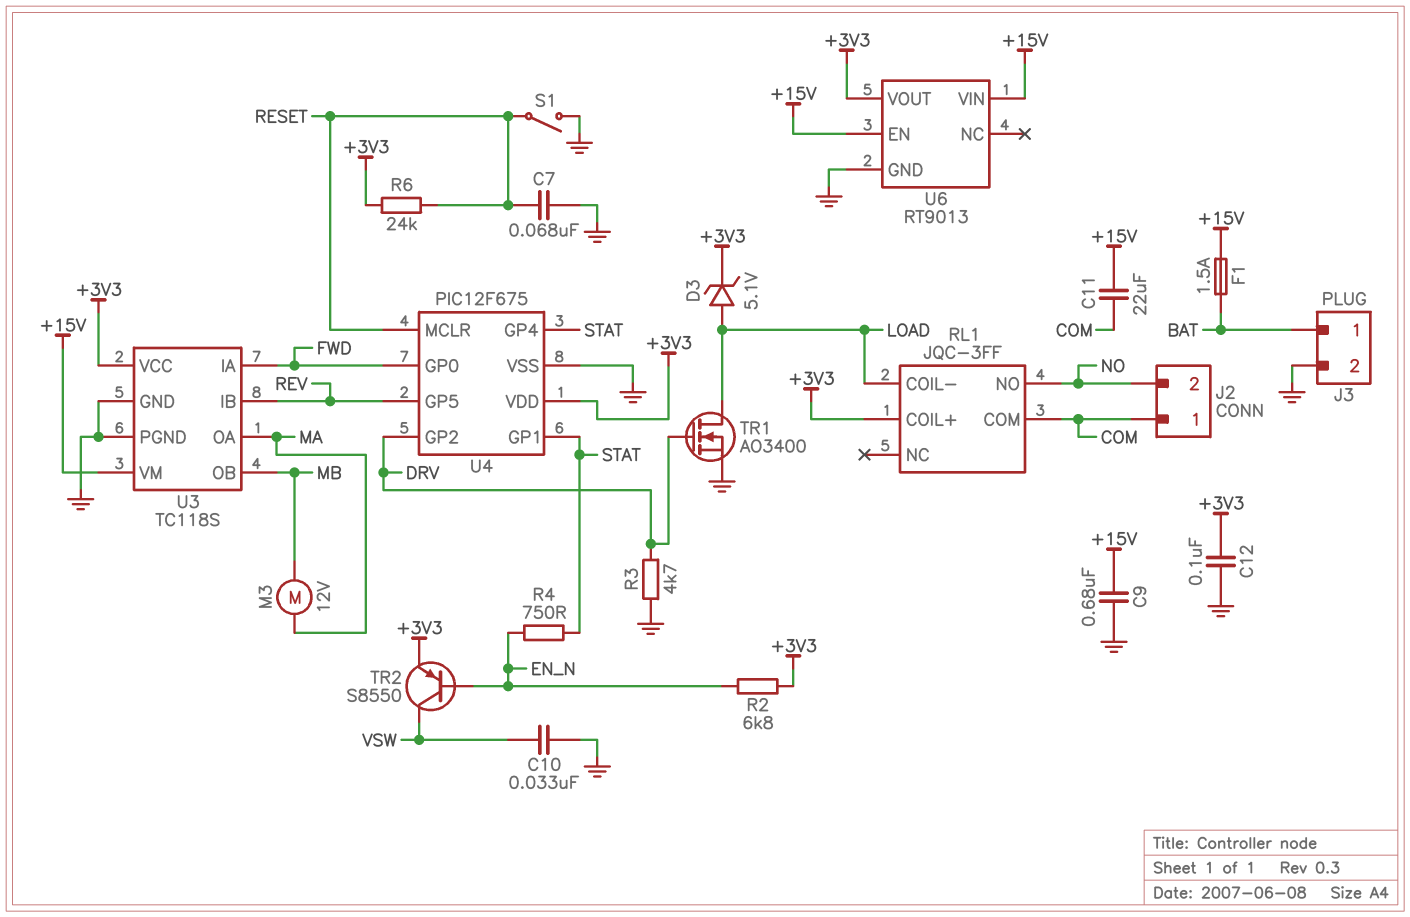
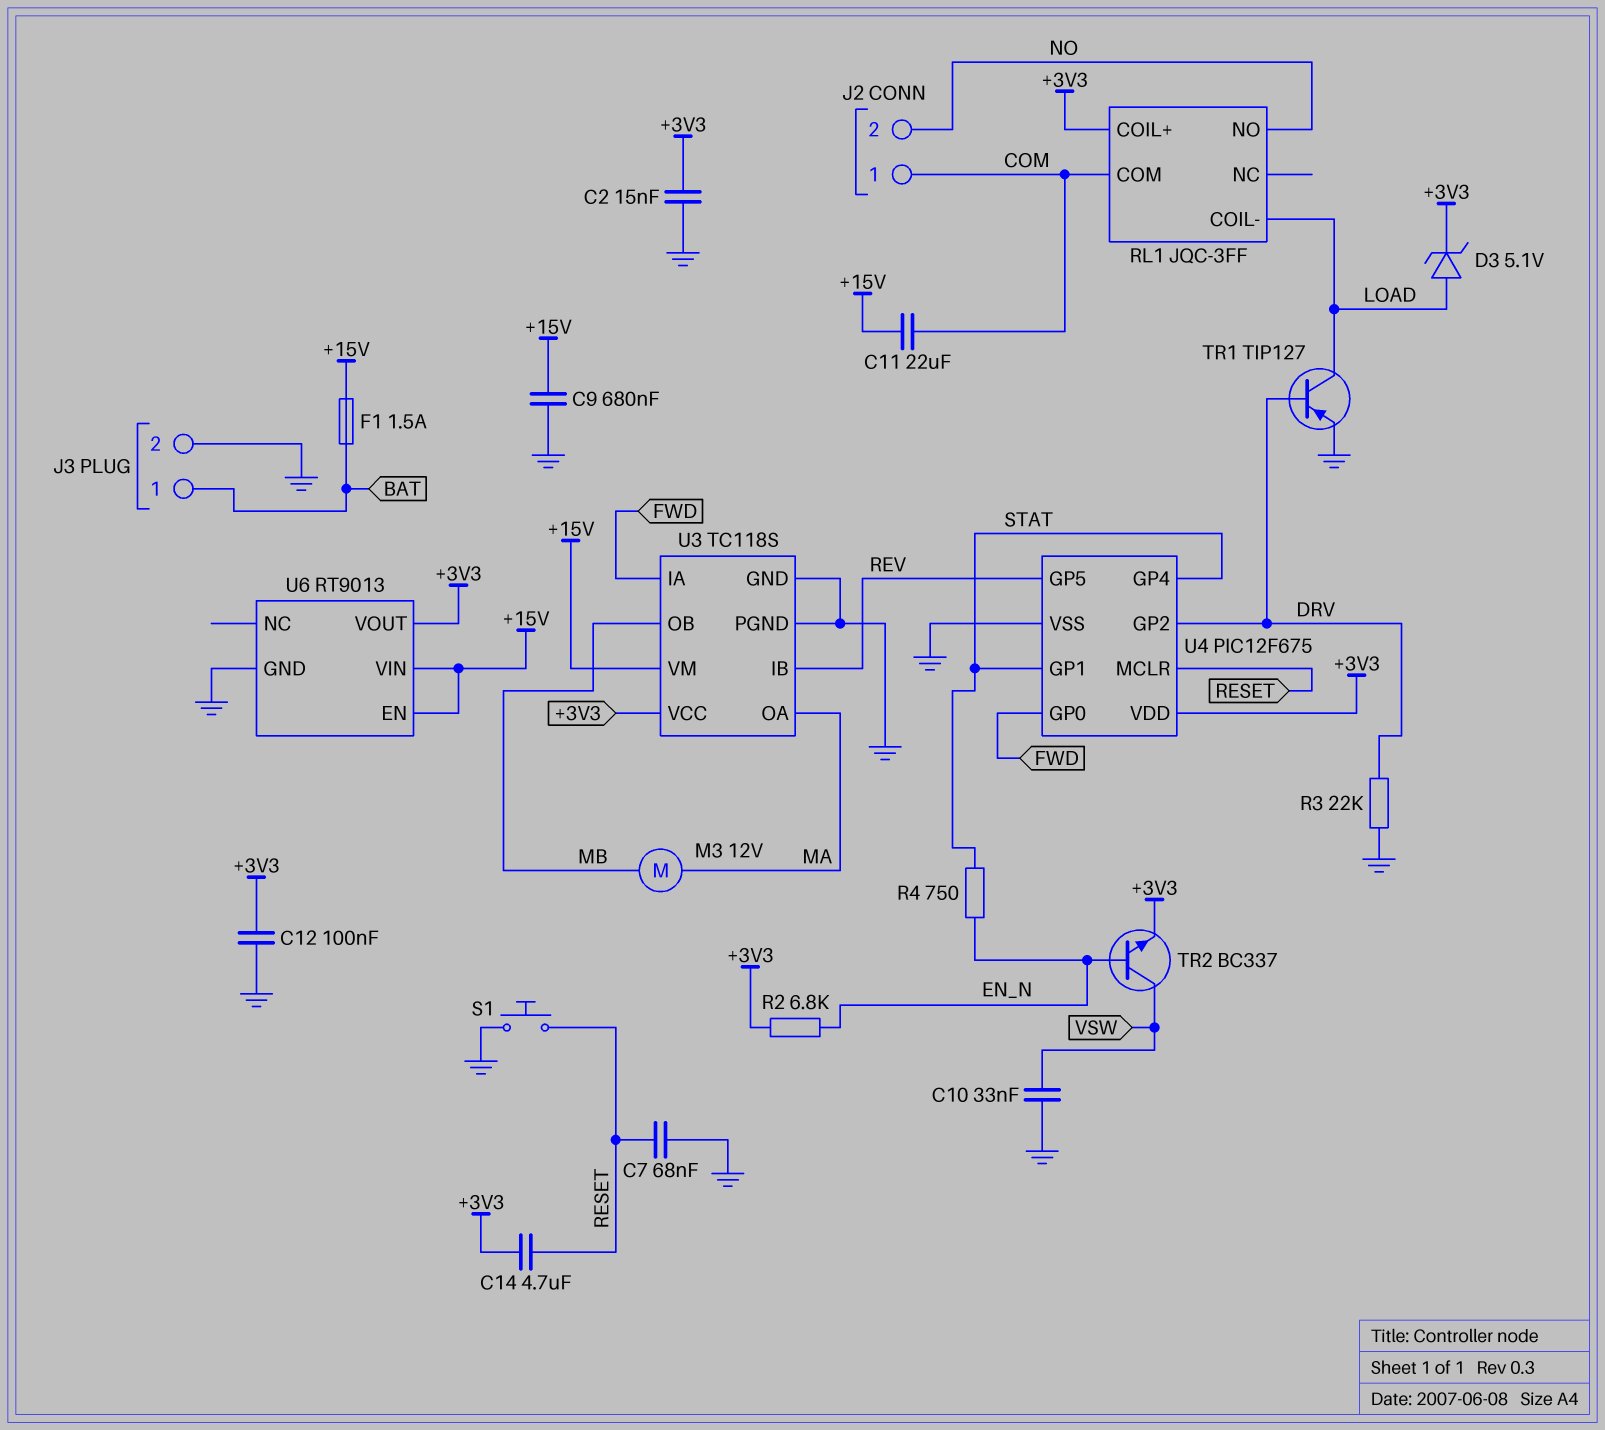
C2: none -> 15nF (+3V3, GND)
C14: none -> 4.7uF (+3V3, RESET)
R3: 4.7k (DRV, GND) -> 22k (DRV, GND)
R6: 24k (+3V3, RESET) -> none
S1: switch (GND, RESET) -> button (GND, RESET)
TR1: NMOS AO3400 (G DRV, D LOAD, S GND) -> PNP TIP127 (B DRV, C LOAD, E GND)
TR2: PNP S8550 (B EN_N, C VSW, E +3V3) -> NPN BC337 (B EN_N, C VSW, E +3V3)

